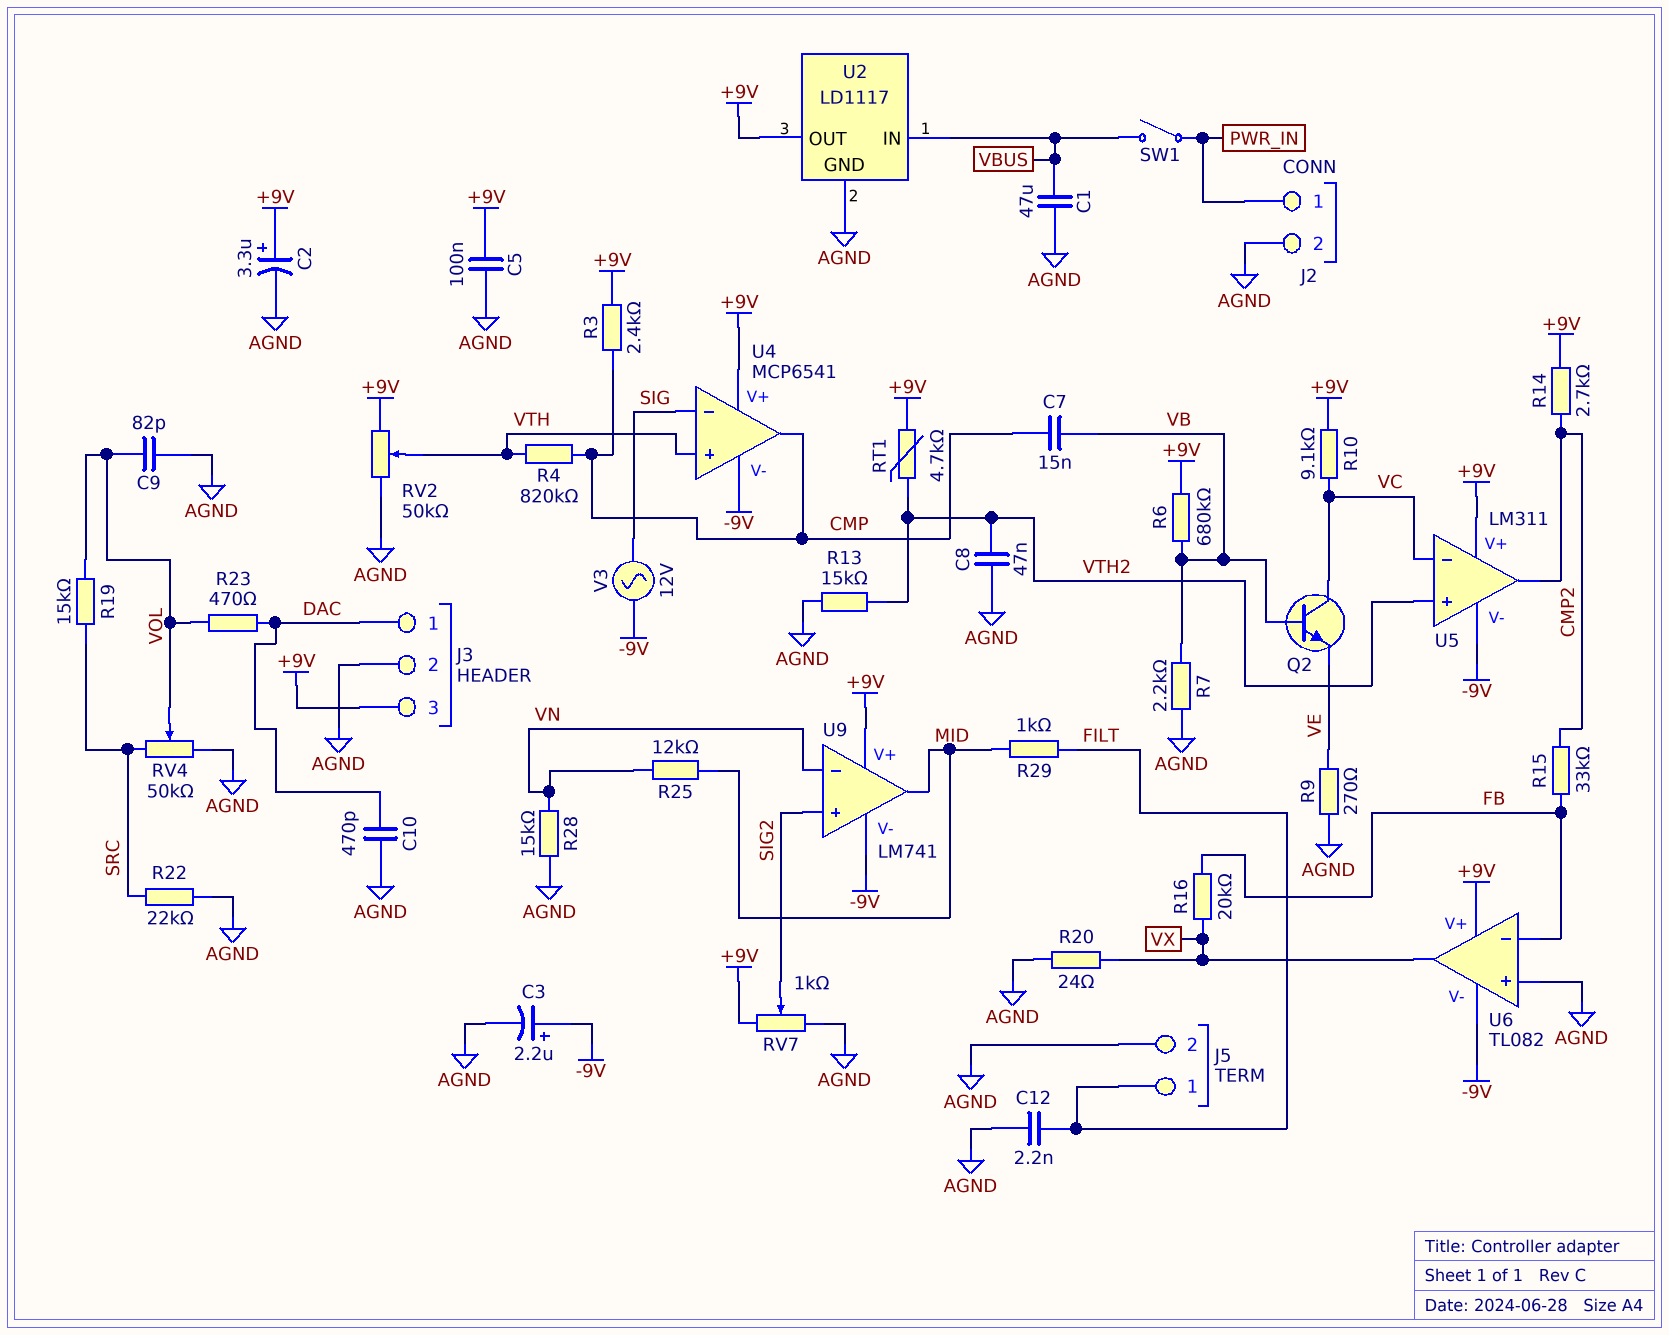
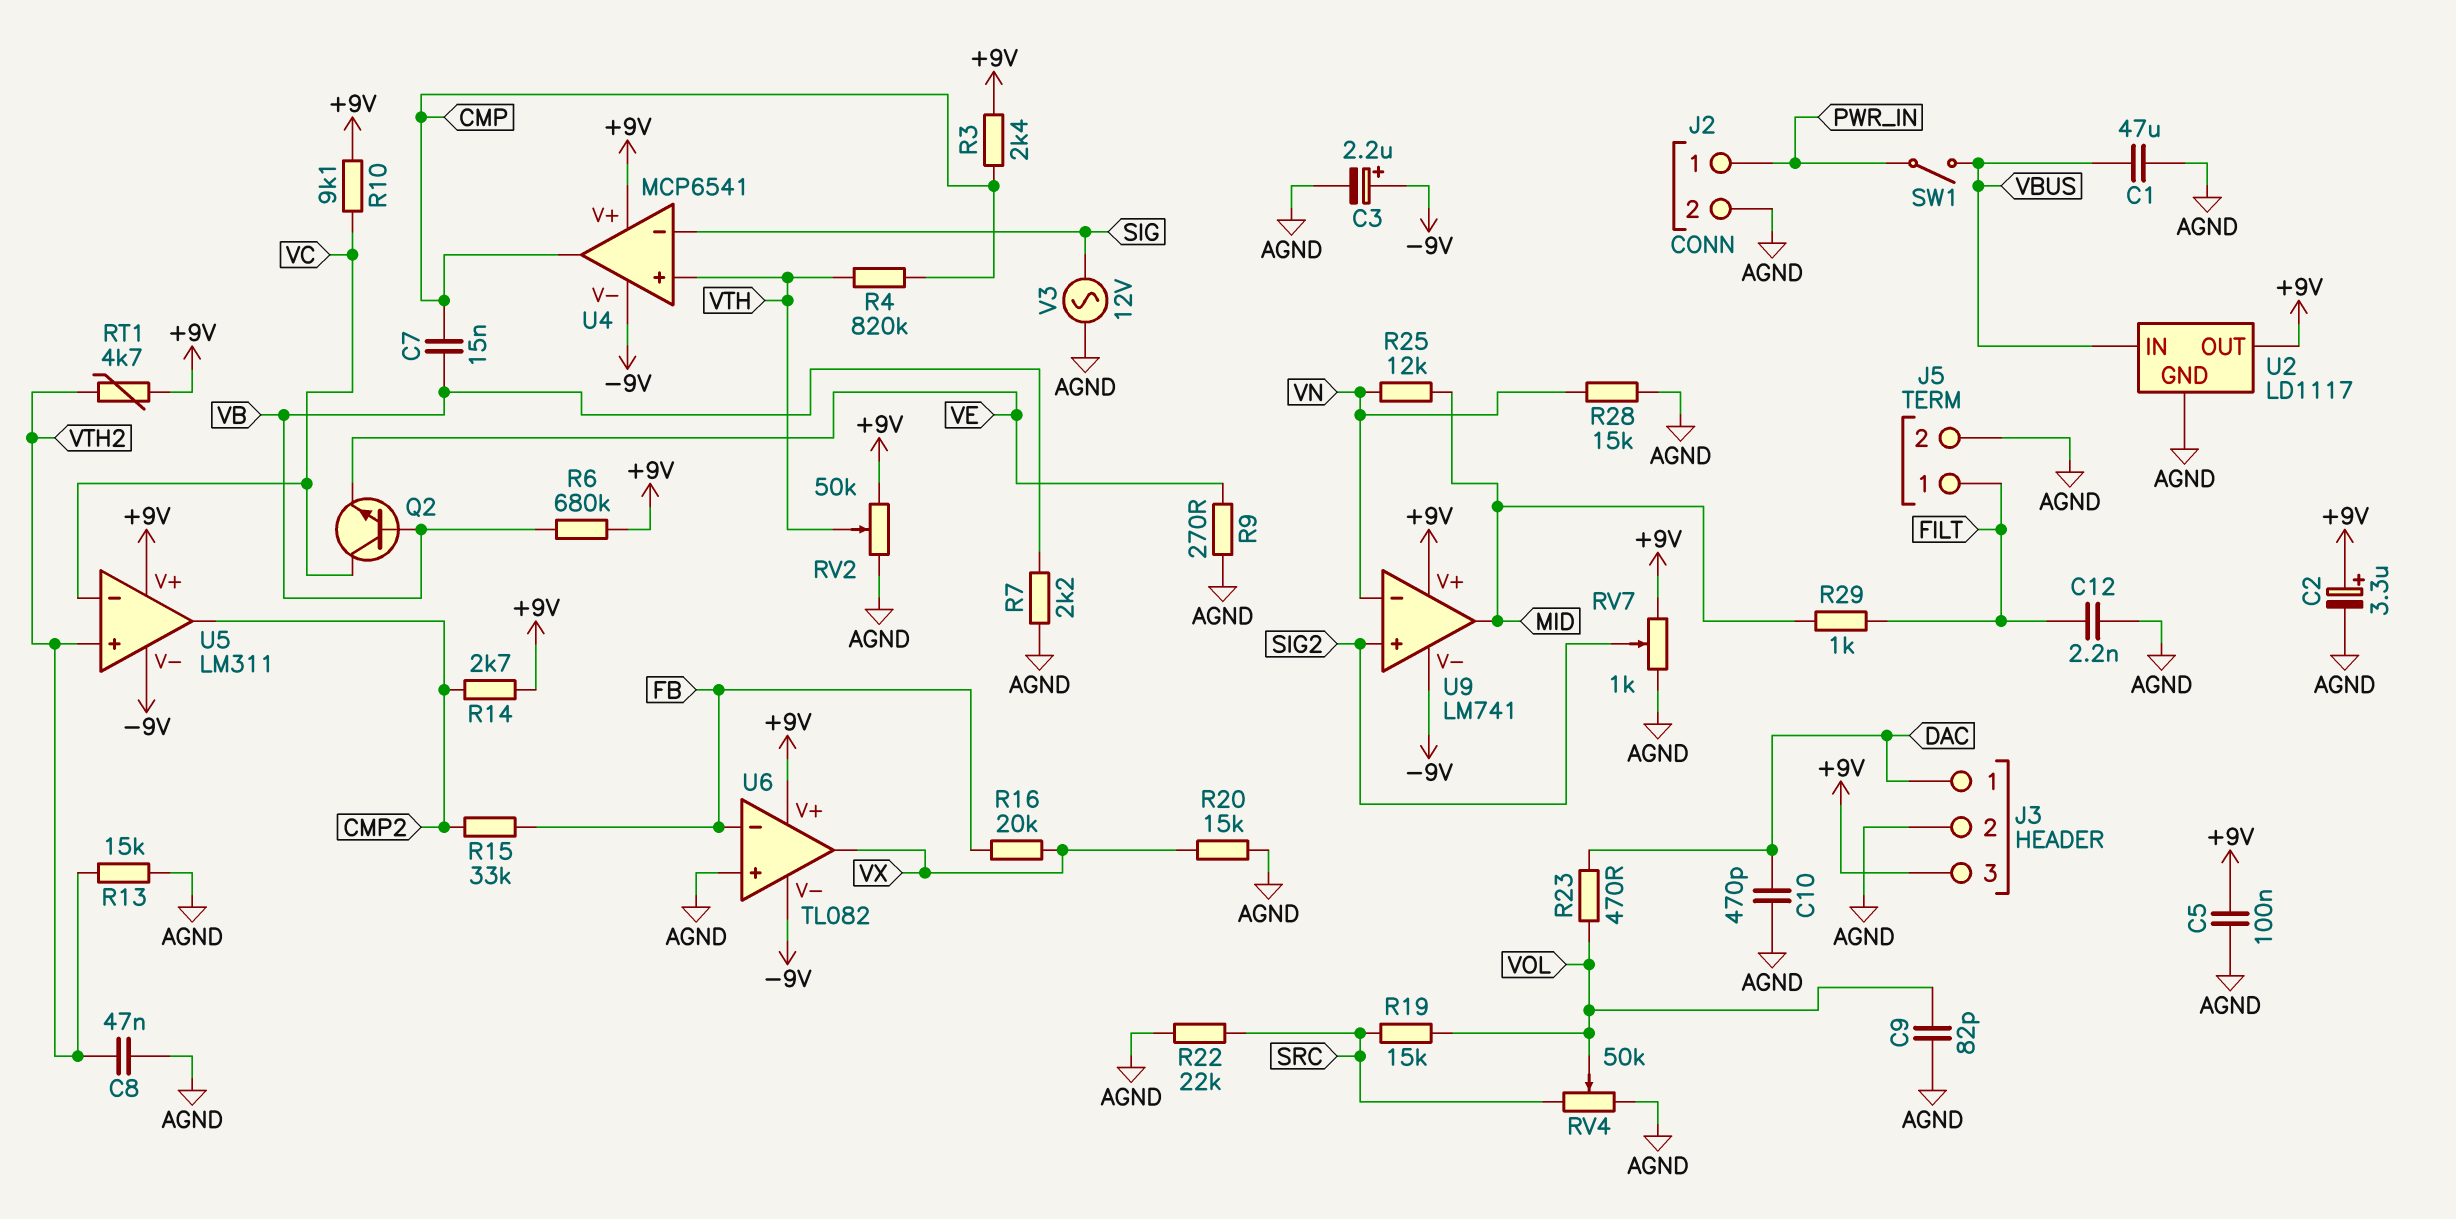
R20: 24 (AGND, VX) -> 15k (AGND, VX)
V3: AC 12V (-9V, SIG) -> AC 12V (AGND, SIG)

